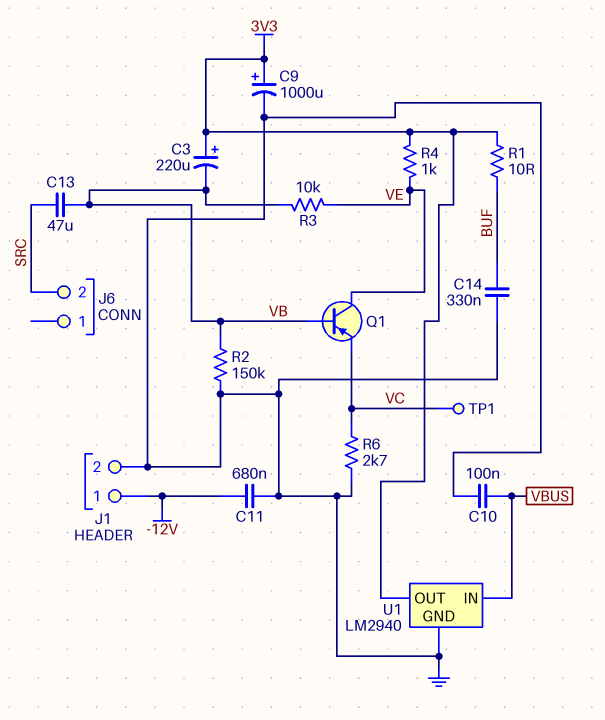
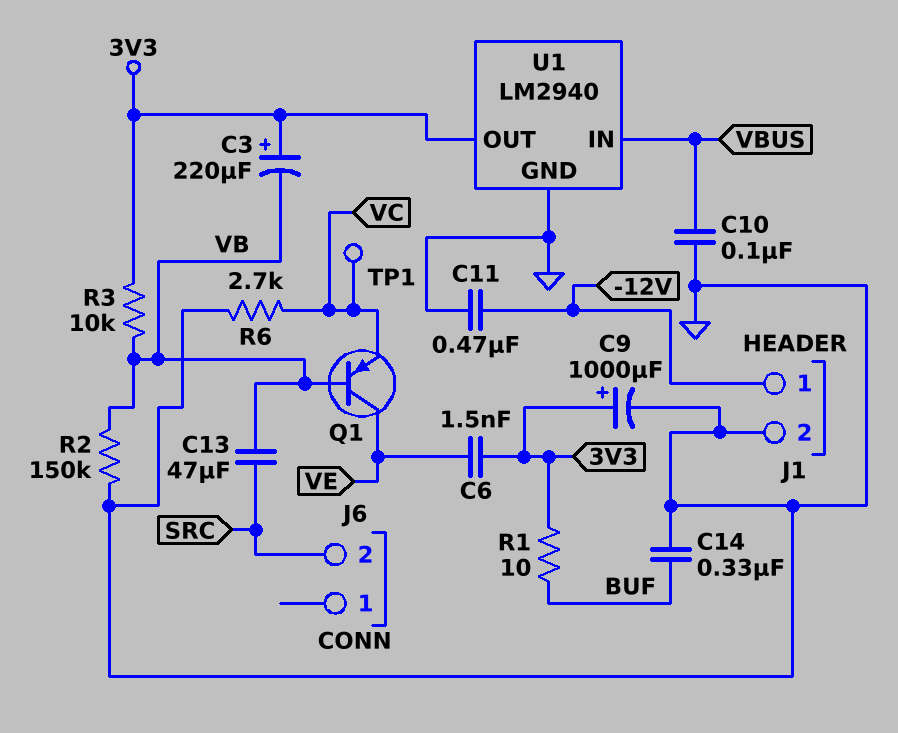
C6: none -> 1.5nF (3V3, VE)
C11: 680nF (-12V, GND) -> 470nF (-12V, GND)
R3: 10k (VB, VE) -> 10k (3V3, VB)
R4: 1k (3V3, VE) -> none

